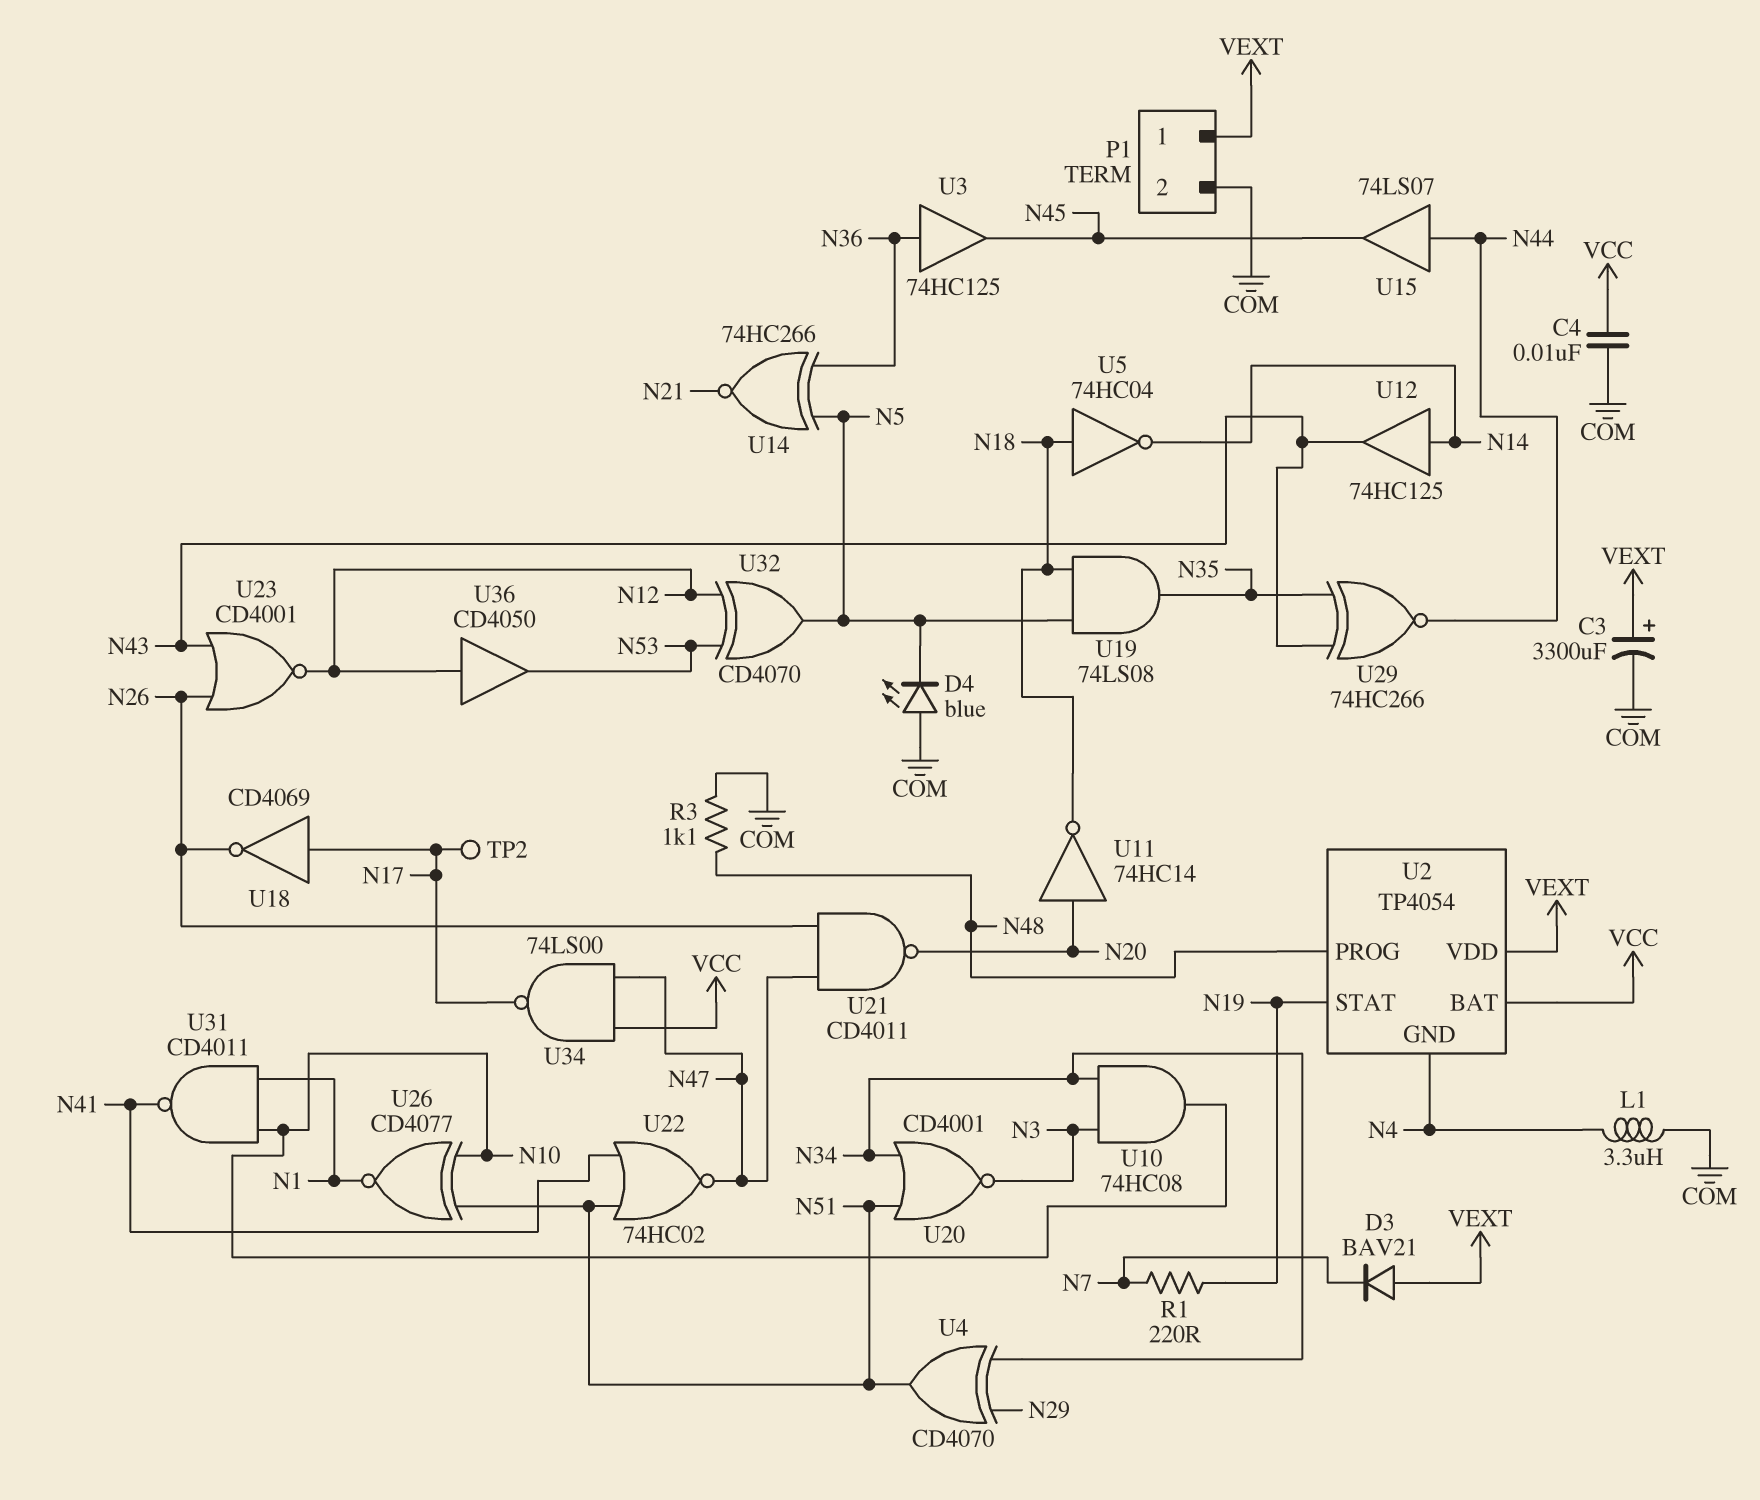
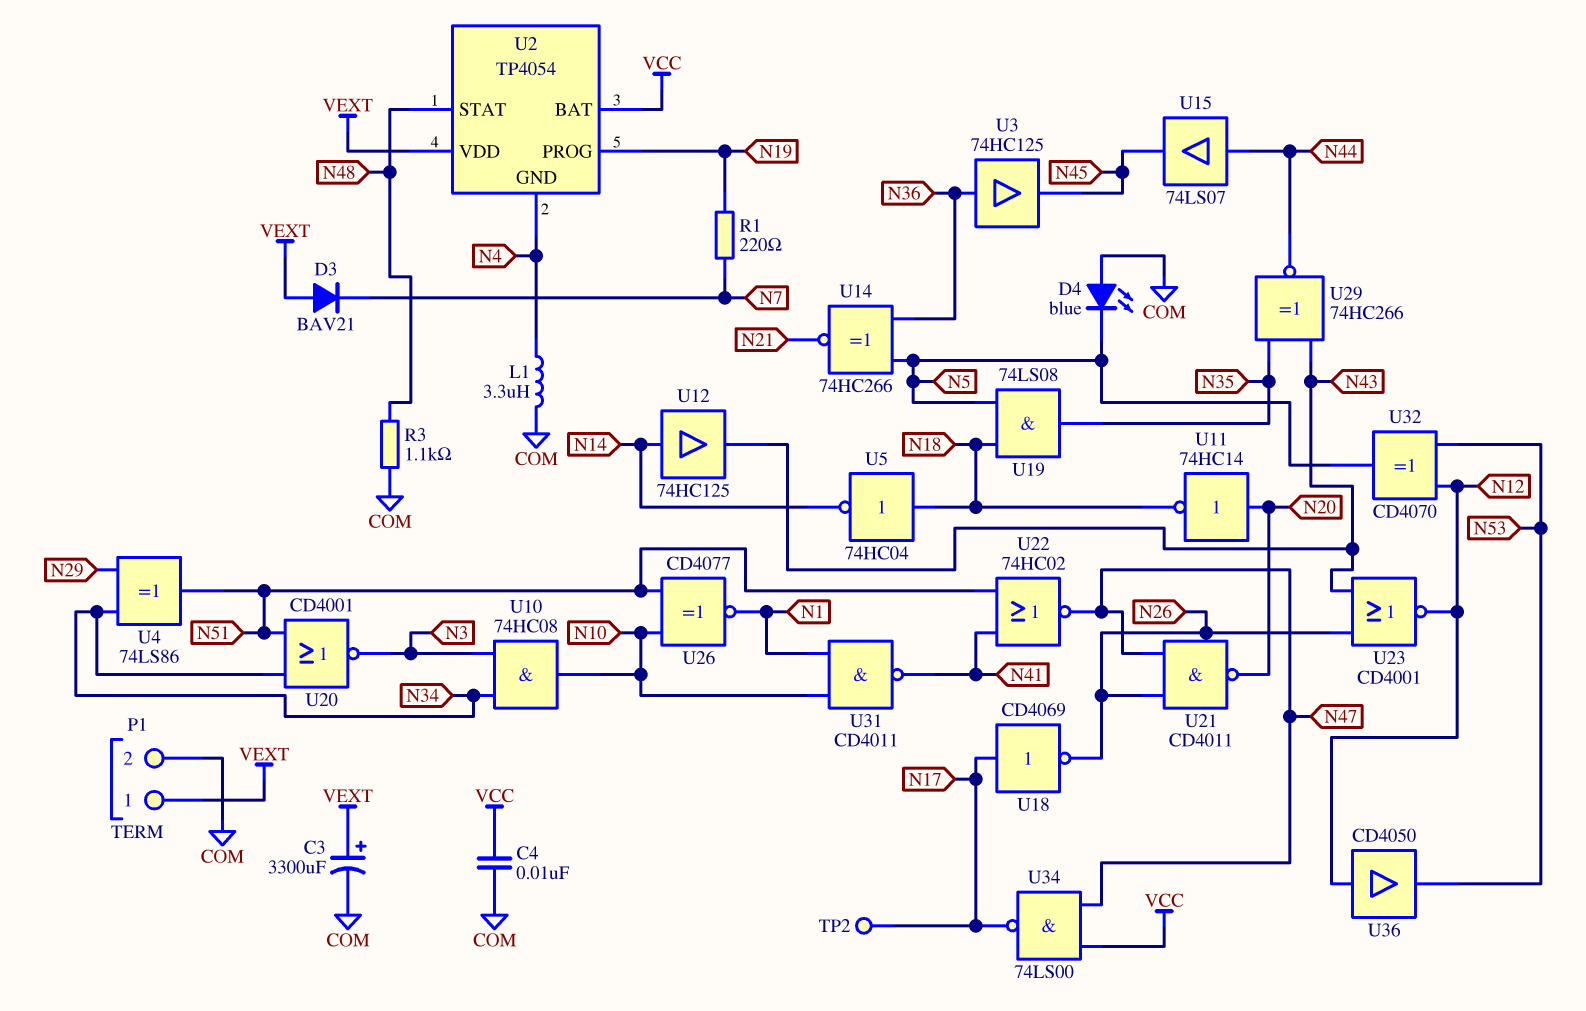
U2 pin PROG: N48 -> N19
U2 pin STAT: N19 -> N48
U4: XOR CD4070 (in N29, in N34, out N51) -> XOR 74LS86 (in N29, in N34, out N51)

